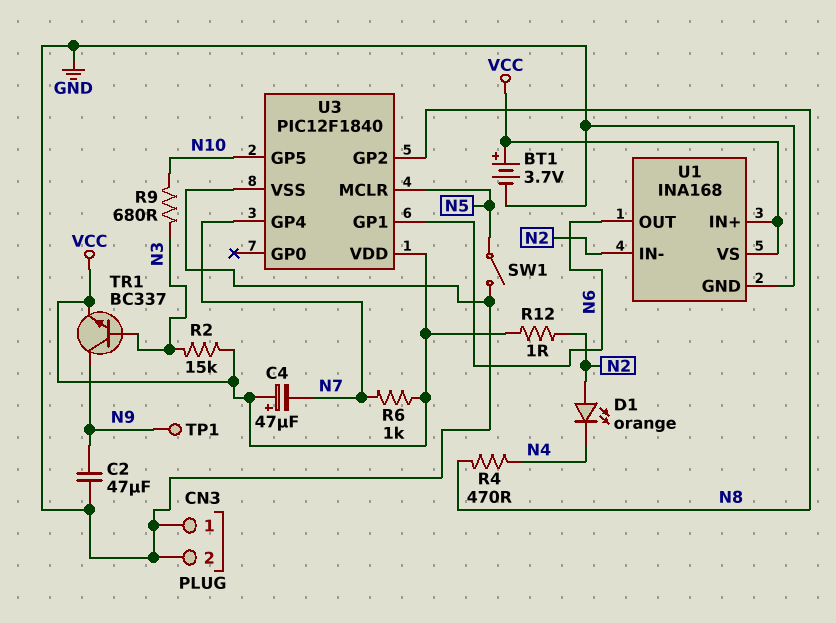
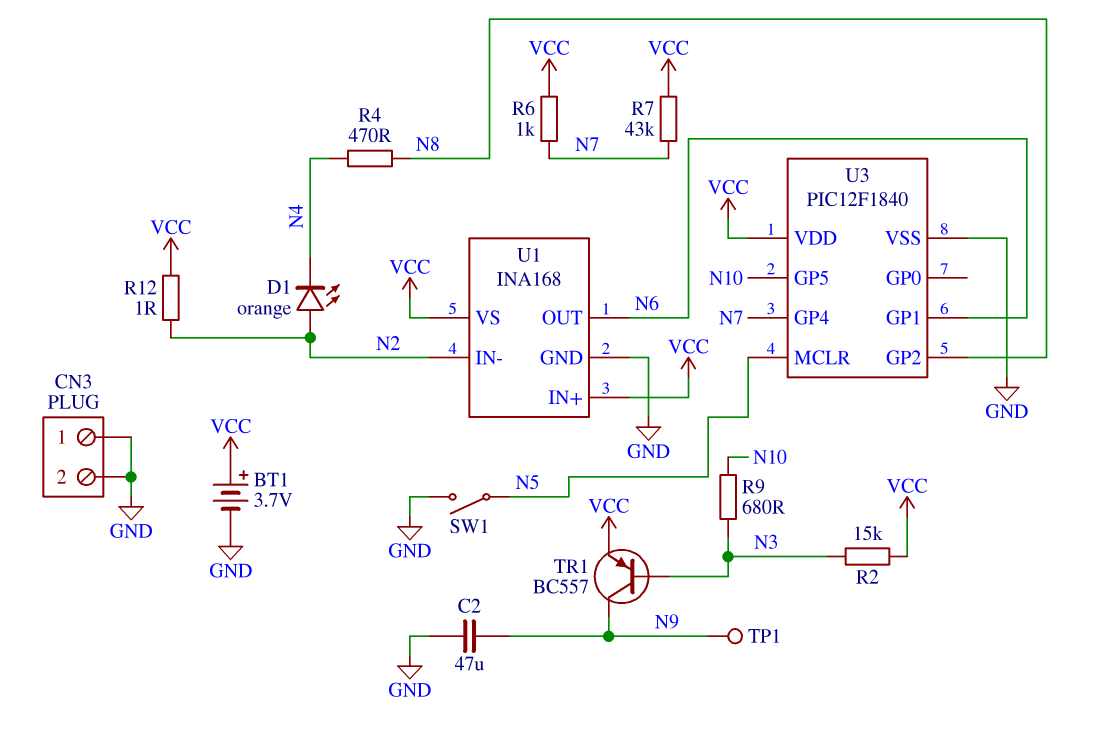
C4: 47uF (plus VCC, minus N7) -> none
R7: none -> 43k (N7, VCC)
TR1: NPN BC337 (B N3, C N9, E VCC) -> PNP BC557 (B N3, C N9, E VCC)

